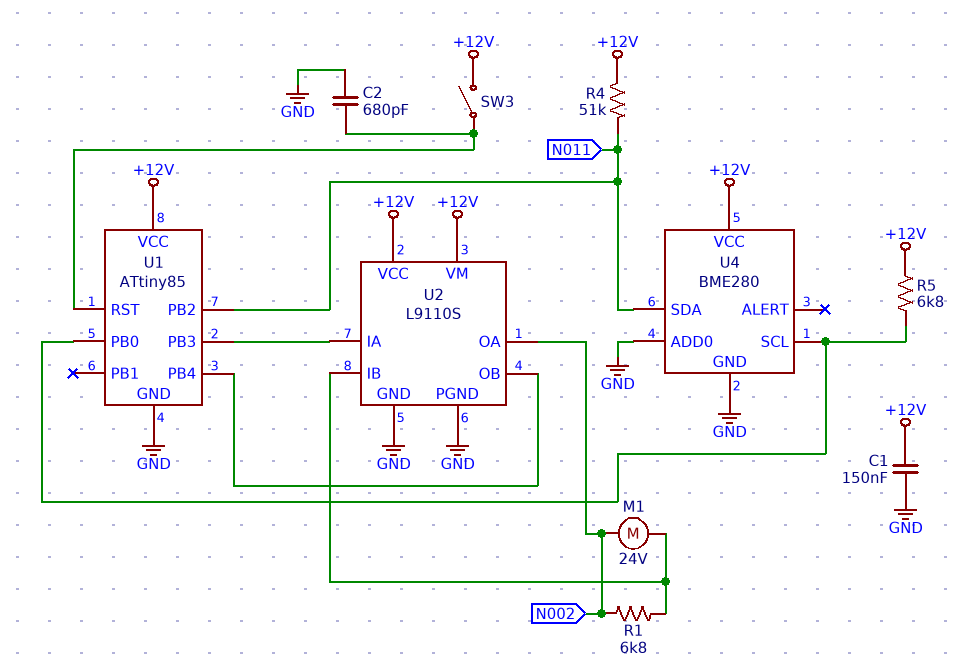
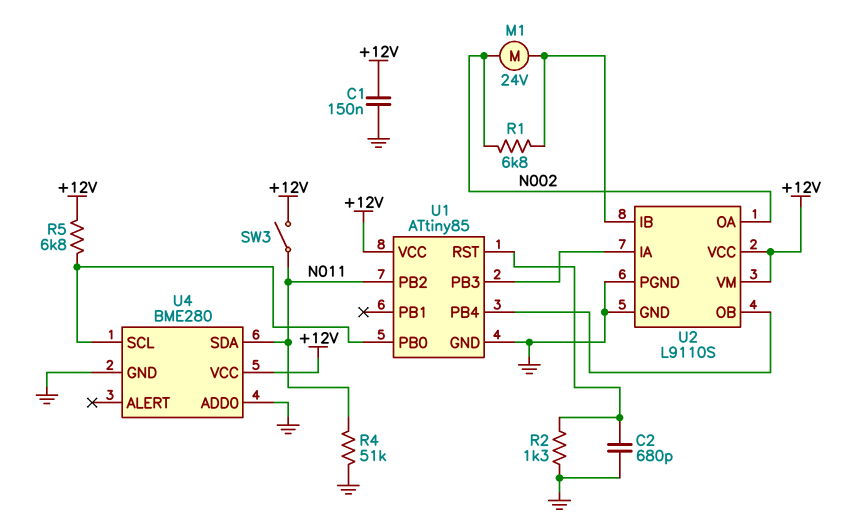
R2: none -> 1.3k (GND, U1/RST)
R4: 51k (+12V, N011) -> 51k (GND, N011)
SW3: switch (+12V, U1/RST) -> switch (+12V, N011)

